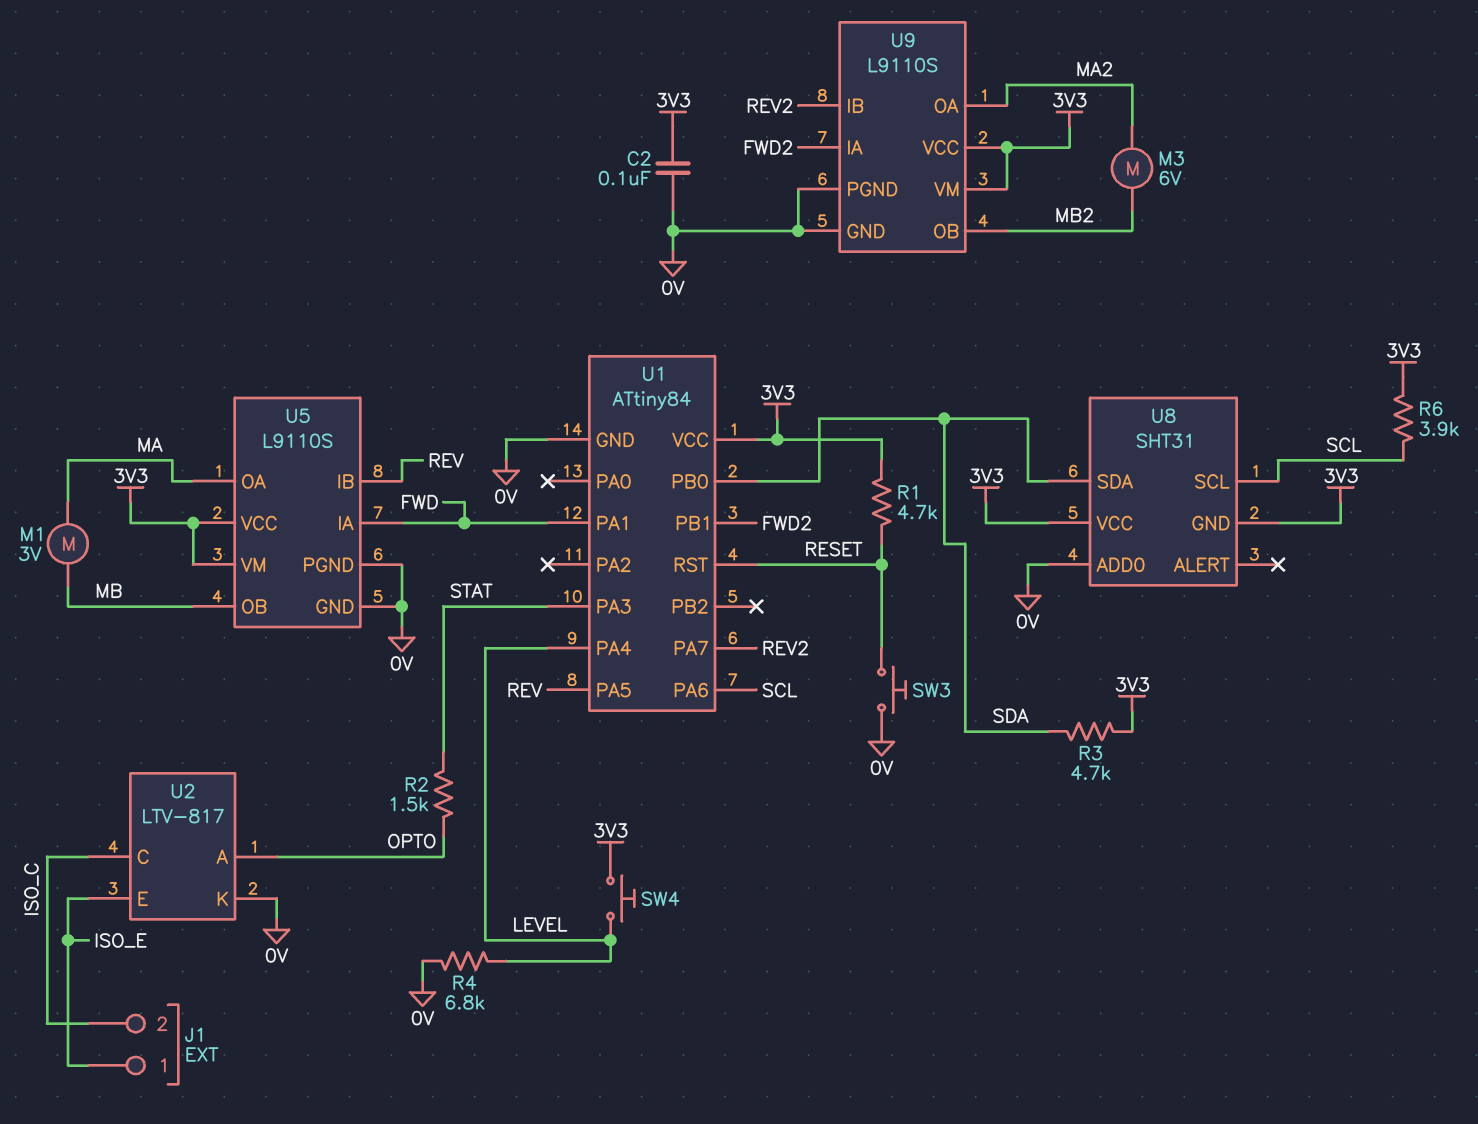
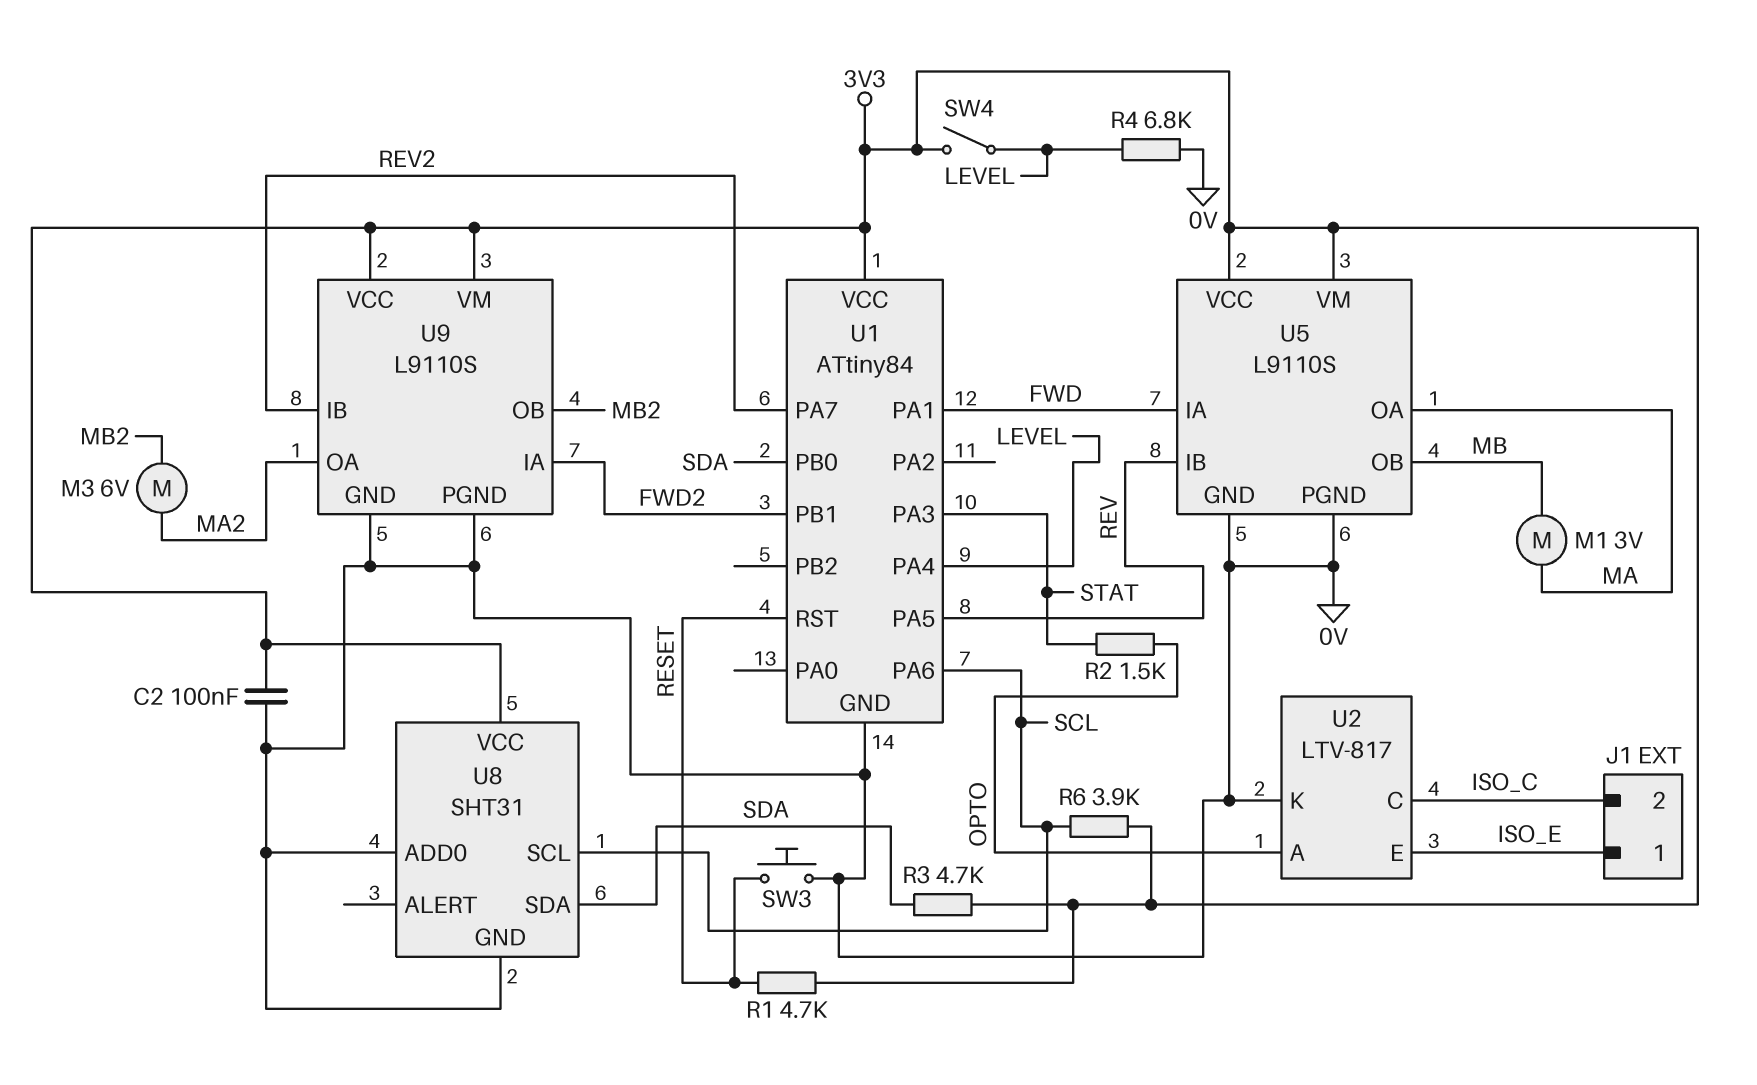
SW4: button (3V3, LEVEL) -> switch (3V3, LEVEL)
U8 pin GND: 3V3 -> 0V

